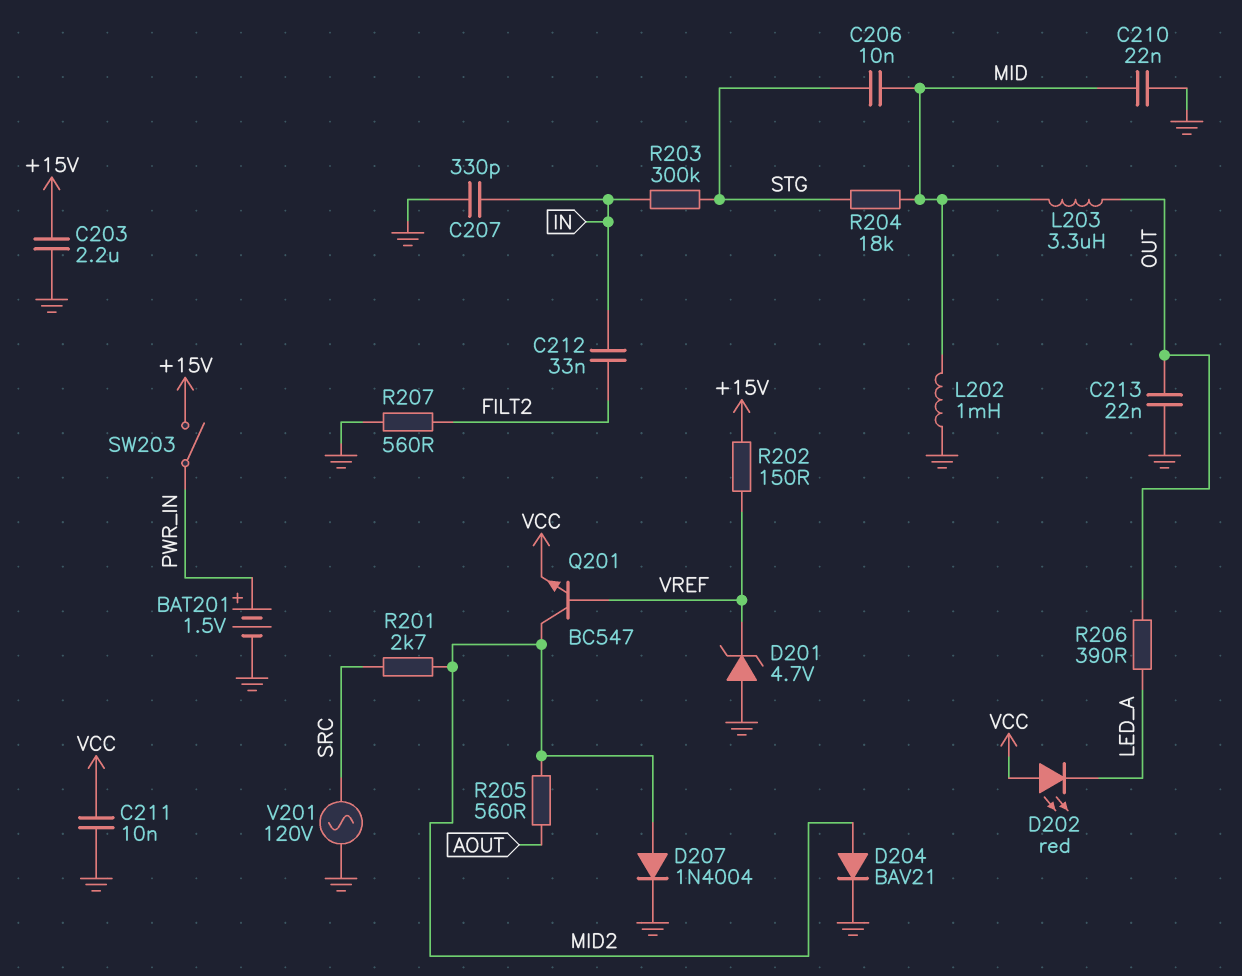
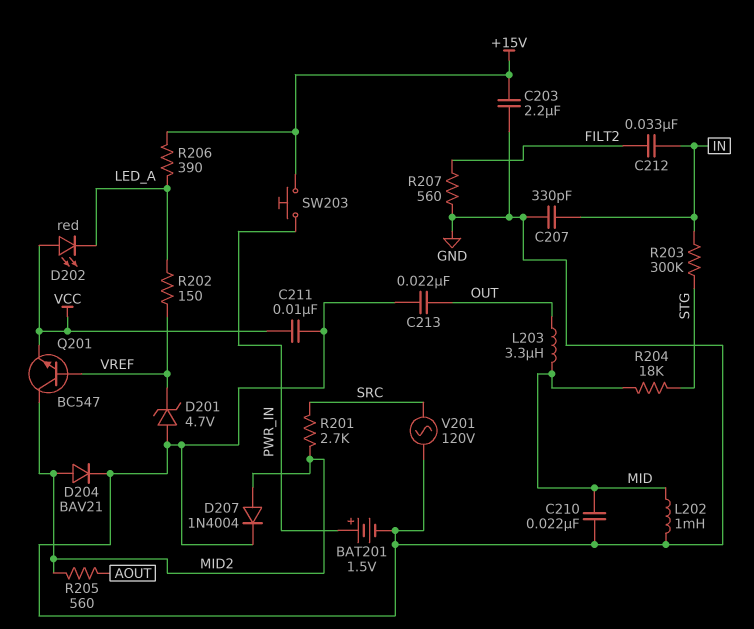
C206: 10nF (MID, STG) -> none
R202: 150 (+15V, VREF) -> 150 (LED_A, VREF)
R206: 390 (LED_A, OUT) -> 390 (+15V, LED_A)
SW203: switch (+15V, PWR_IN) -> button (+15V, PWR_IN)

